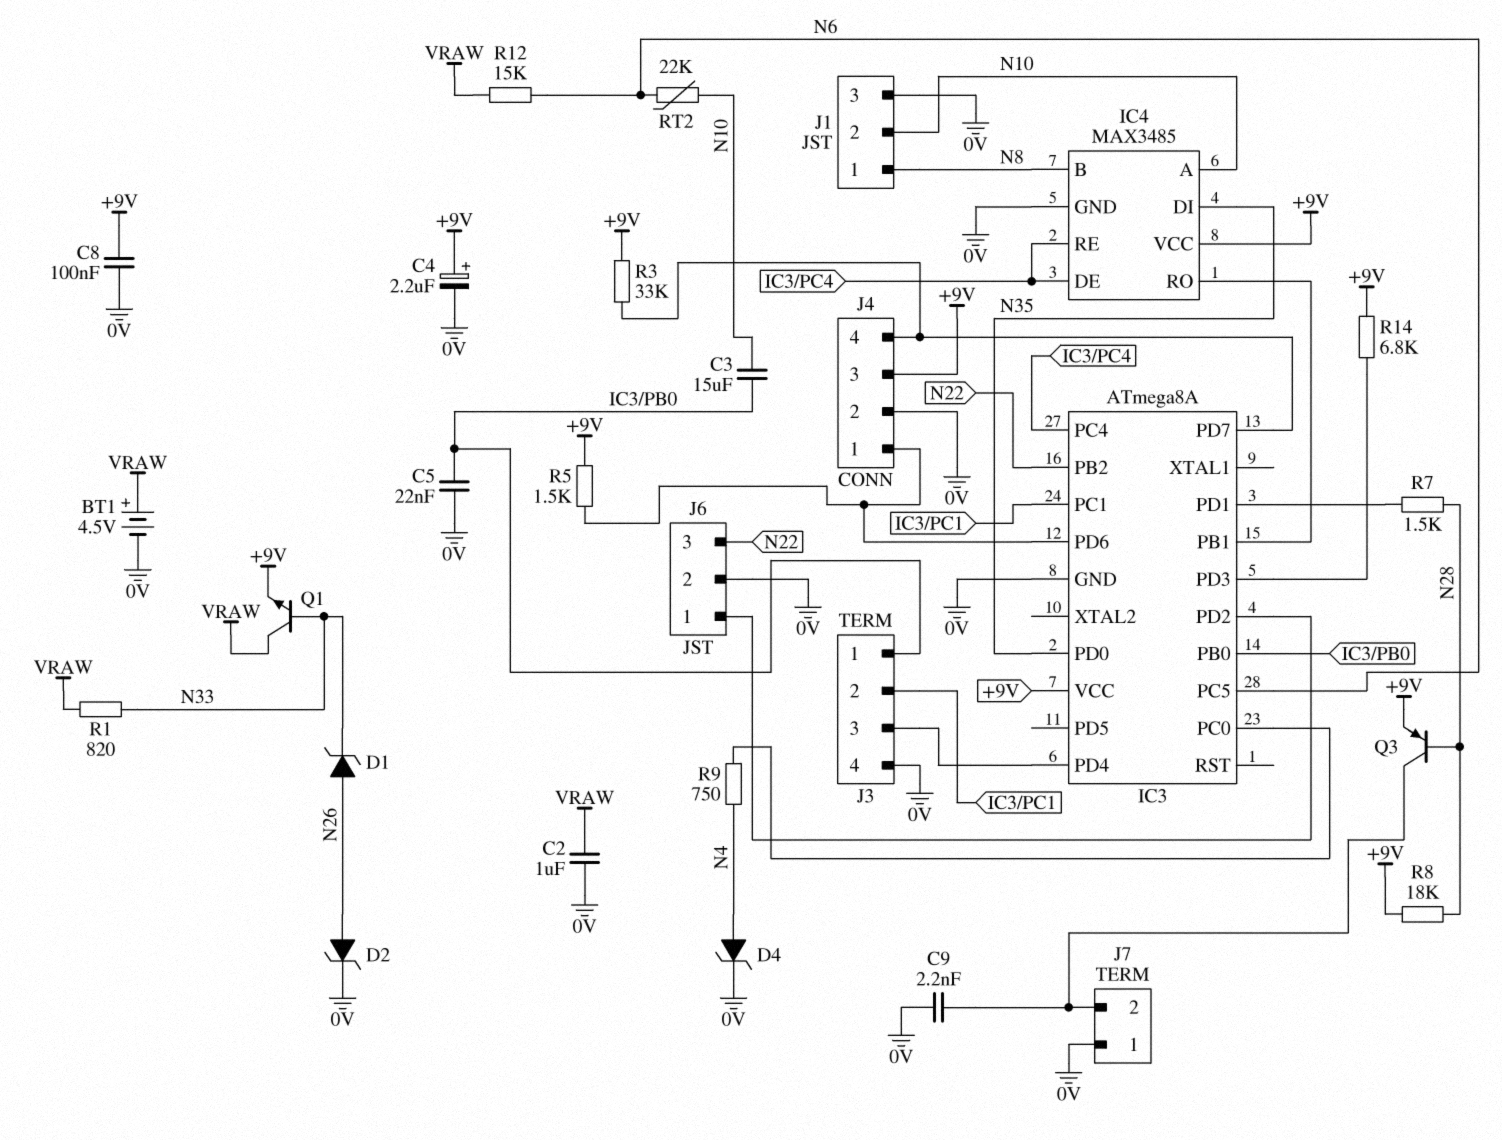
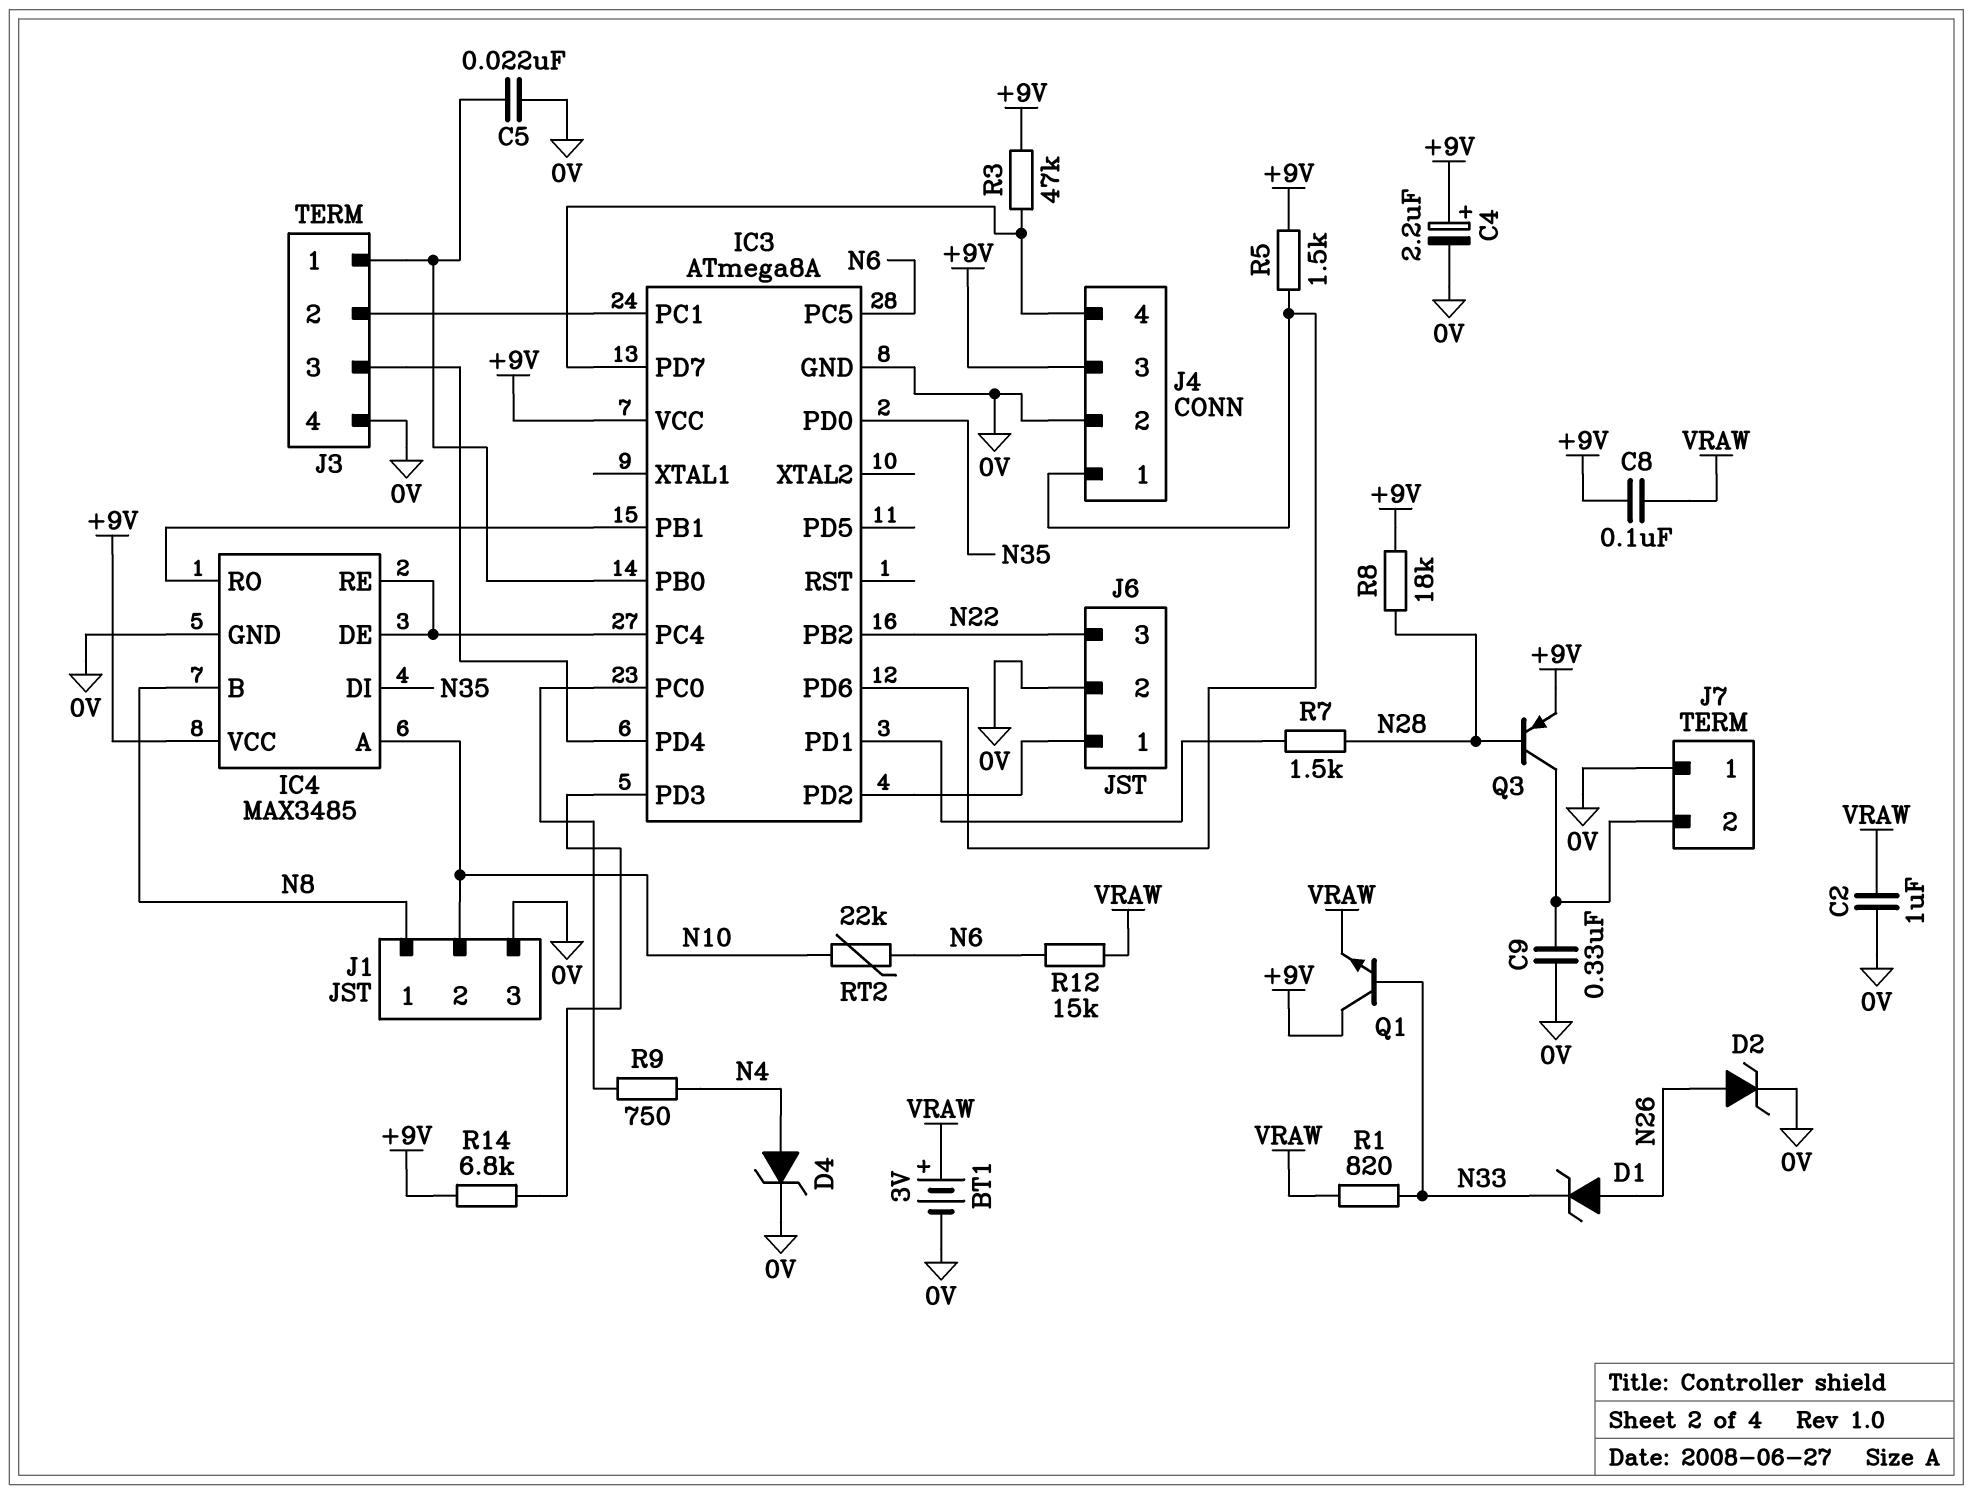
BT1: 4.5V (plus VRAW, minus 0V) -> 3V (plus VRAW, minus 0V)
C3: 15uF (IC3/PB0, N10) -> none
C8: 100nF (+9V, 0V) -> 100nF (+9V, VRAW)
C9: 2.2nF (0V, J7/2) -> 330nF (0V, J7/2)
Q1: NPN (B N33, C VRAW, E +9V) -> NPN (B N33, C +9V, E VRAW)
R3: 33k (+9V, IC3/PD7) -> 47k (+9V, IC3/PD7)

